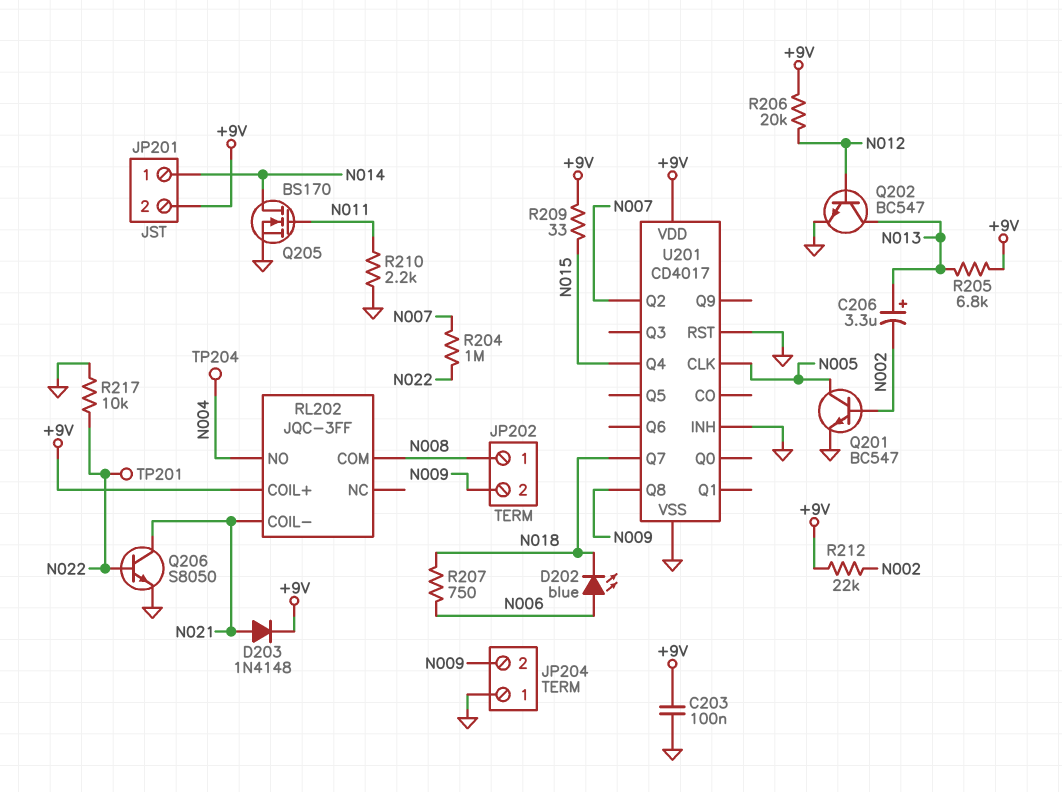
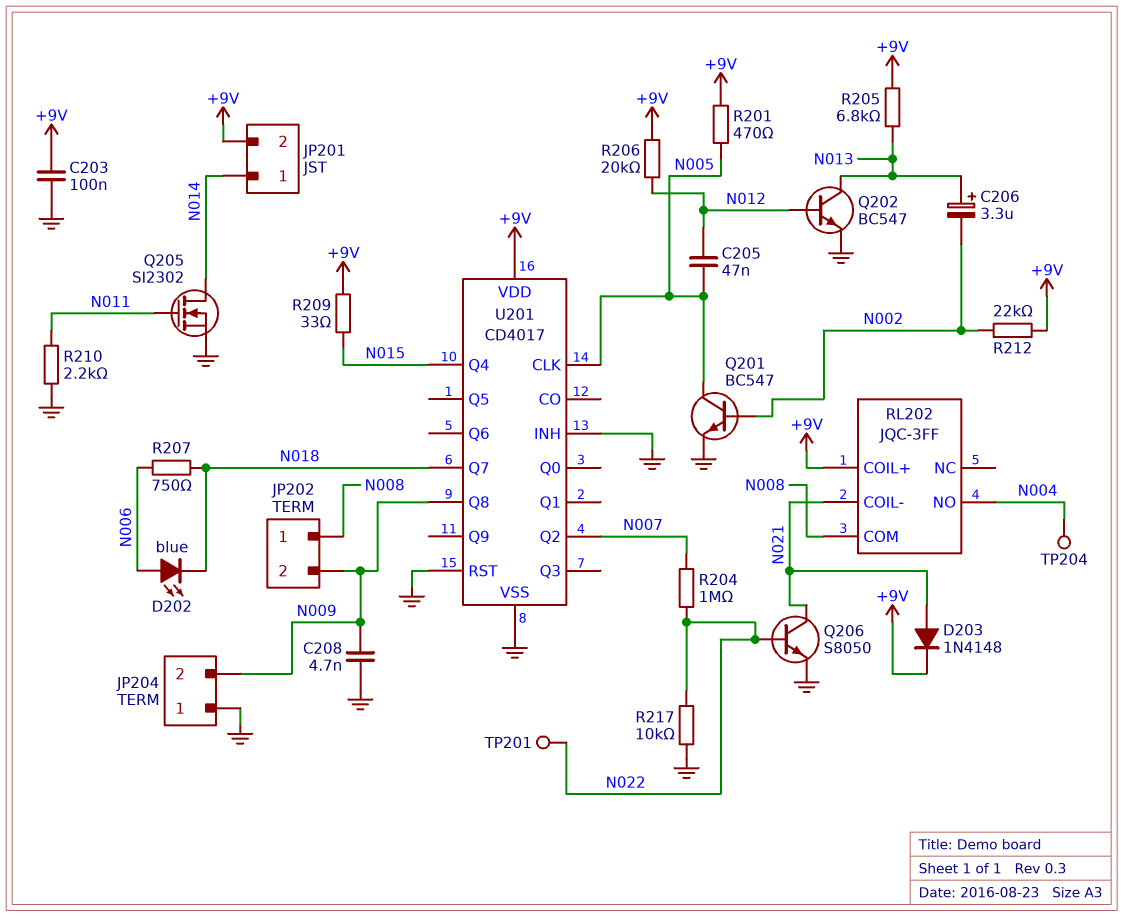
C205: none -> 47nF (N005, N012)
C208: none -> 4.7nF (GND, N009)
Q205: NMOS BS170 (G N011, D N014, S GND) -> NMOS SI2302 (G N011, D N014, S GND)
R201: none -> 470 (+9V, N005)

